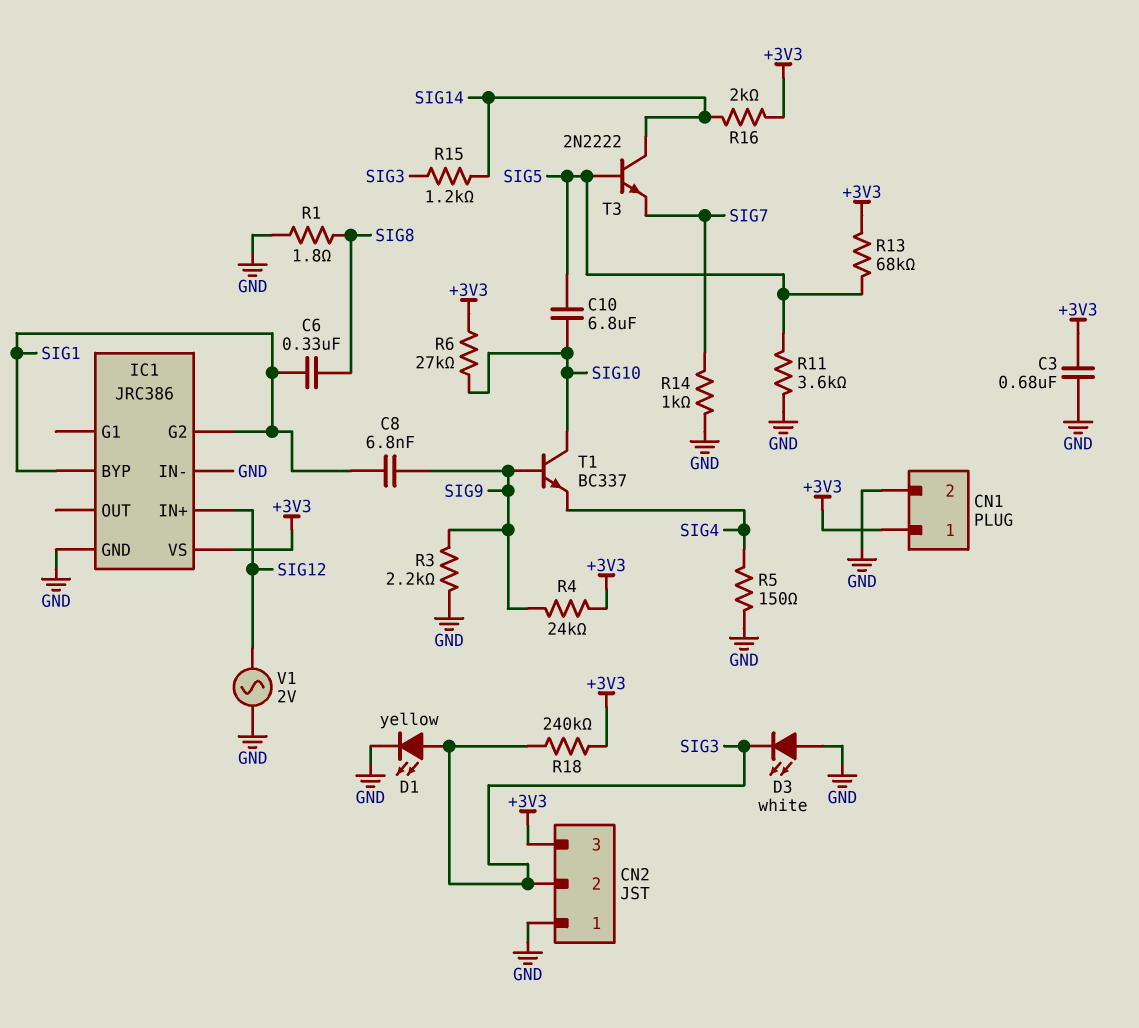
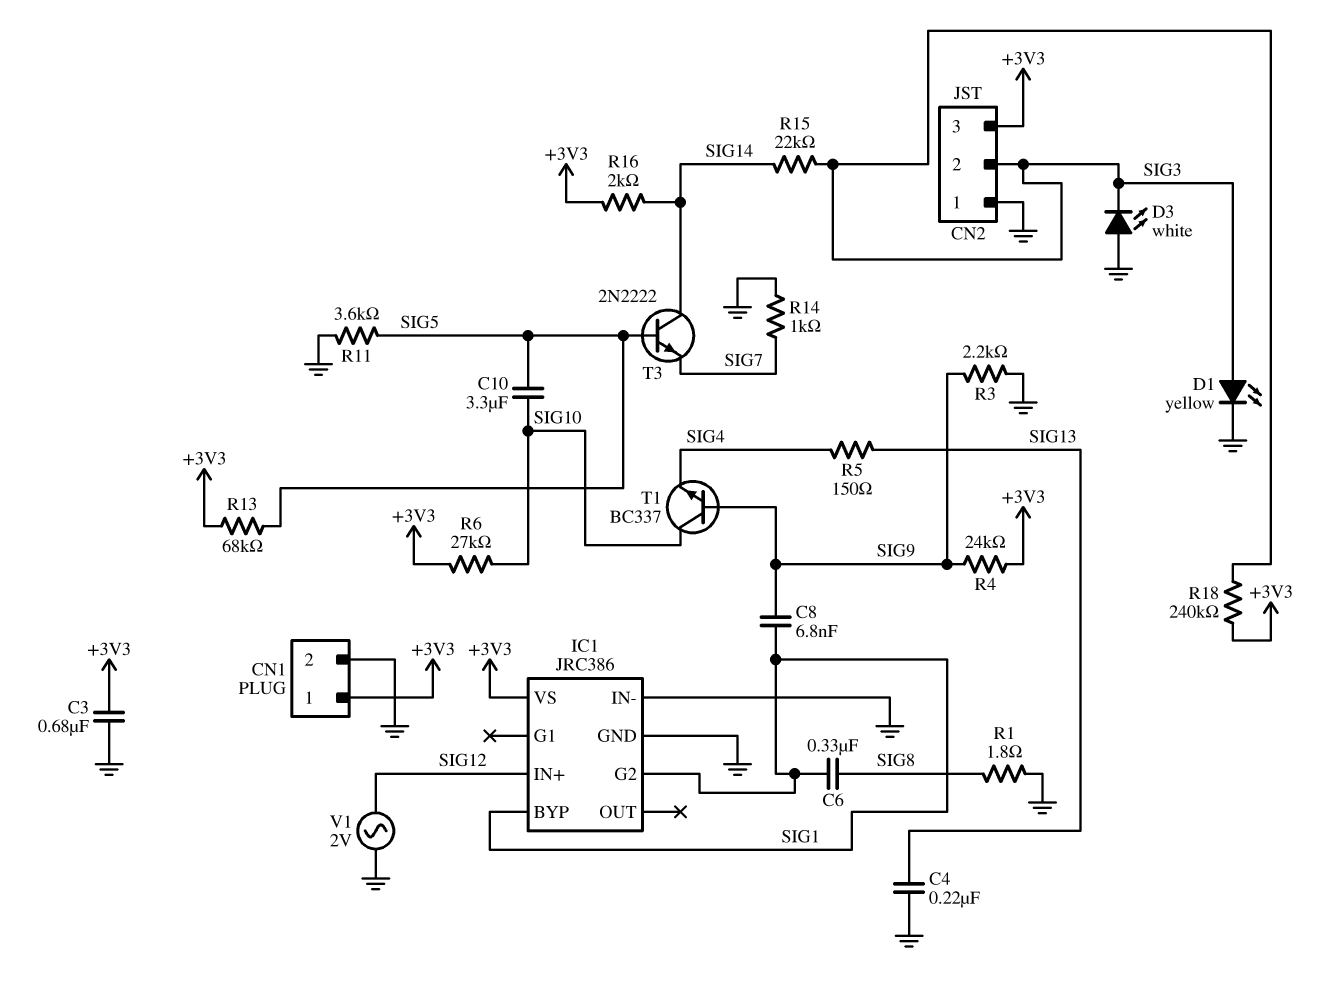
C4: none -> 220nF (GND, SIG13)
C10: 6.8uF (SIG5, SIG10) -> 3.3uF (SIG5, SIG10)
R5: 150 (GND, SIG4) -> 150 (SIG4, SIG13)
R15: 1.2k (SIG3, SIG14) -> 22k (SIG3, SIG14)

